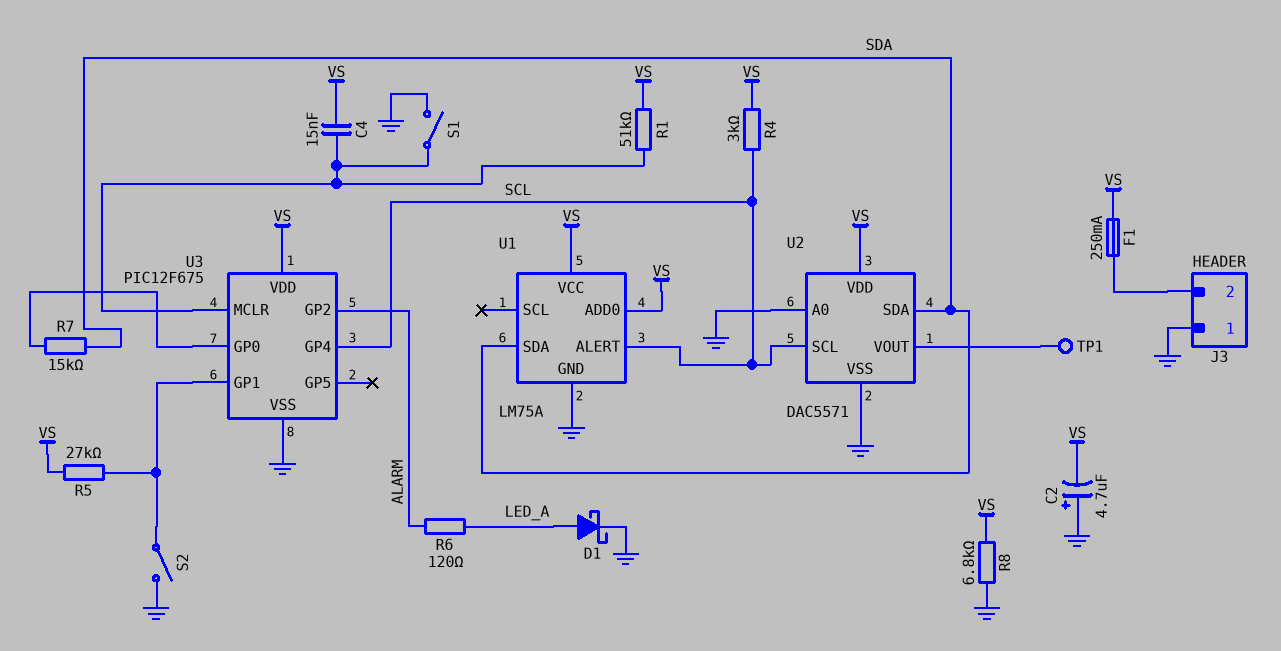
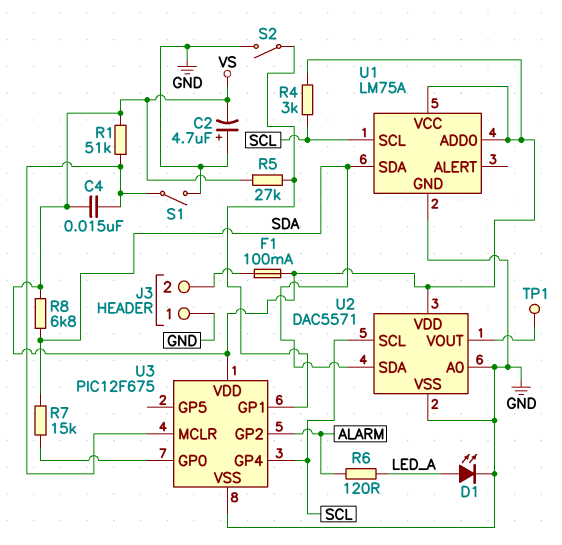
D1: schottky (A LED_A, K GND) -> LED (A LED_A, K GND)
F1: 250mA (J3/2, VS) -> 100mA (J3/2, VS)
R8: 6.8k (GND, VS) -> 6.8k (SDA, VS)
U1 pin ALERT: SCL -> none
U1 pin SCL: none -> SCL

